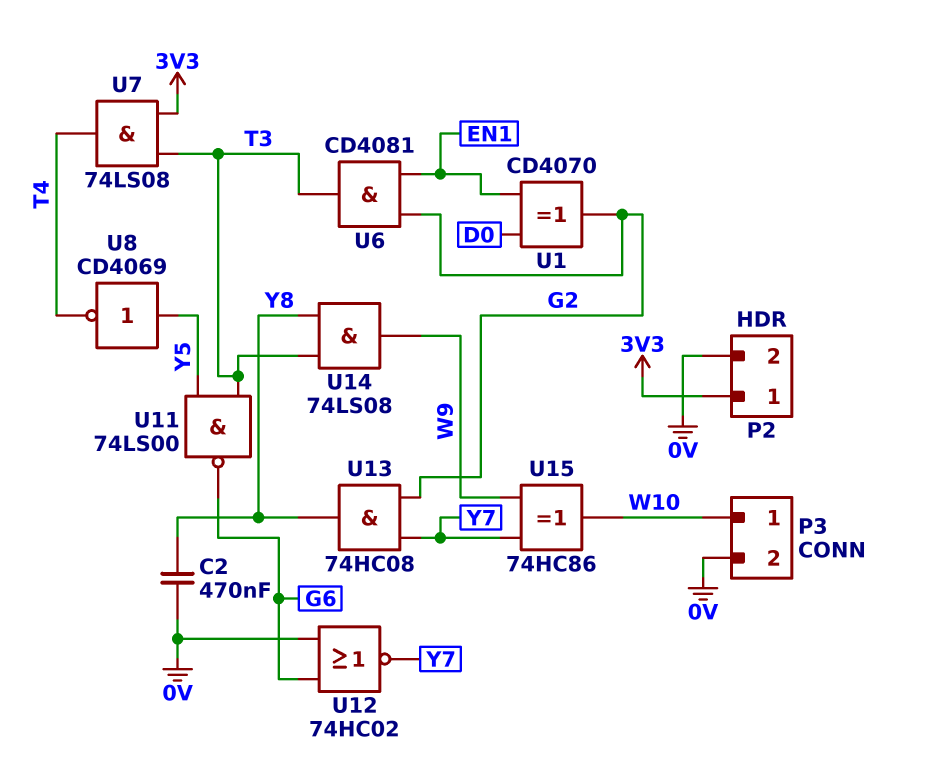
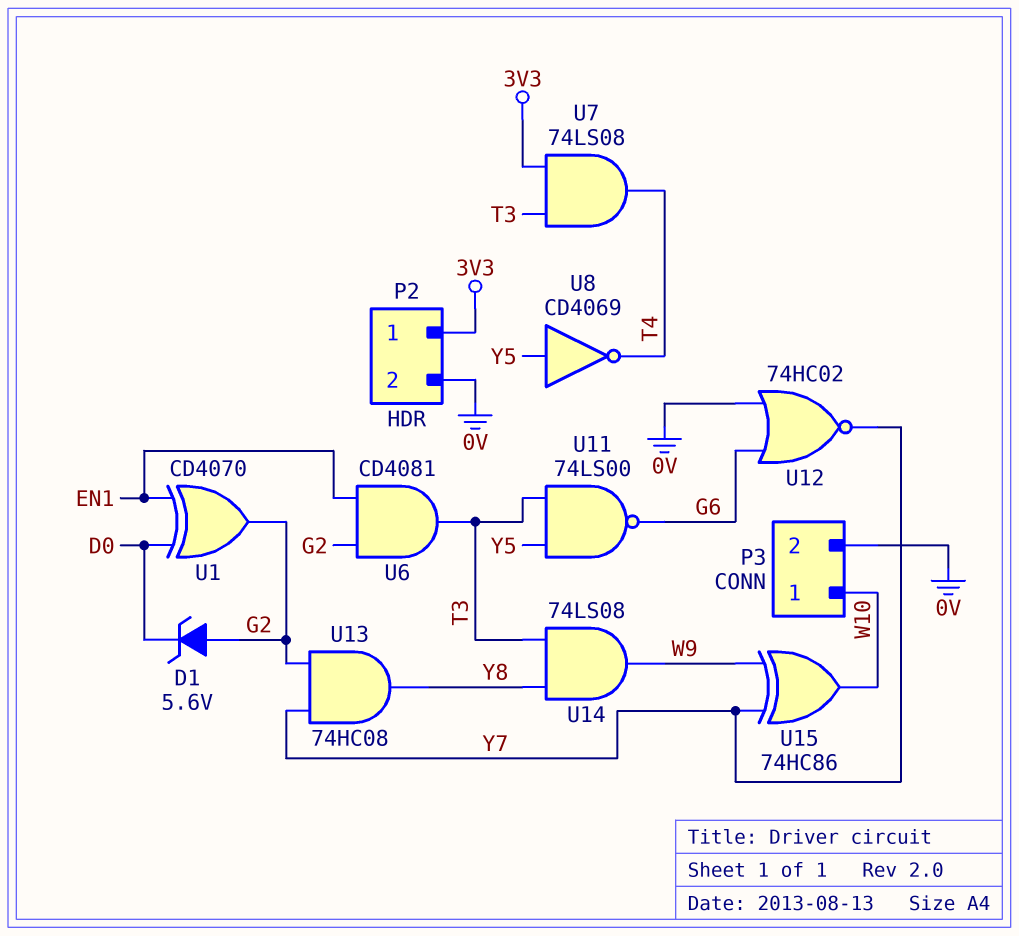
C2: 470nF (0V, Y8) -> none
D1: none -> zener 5.6V (A G2, K D0)

